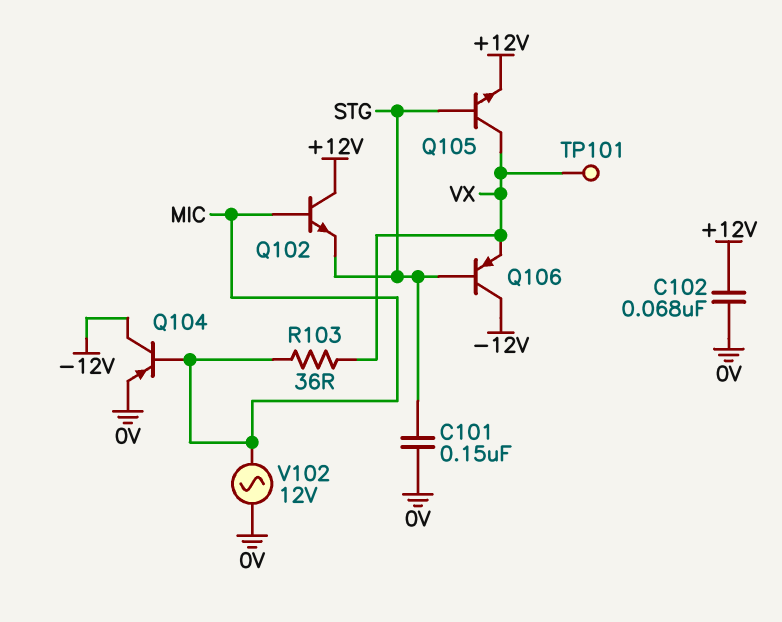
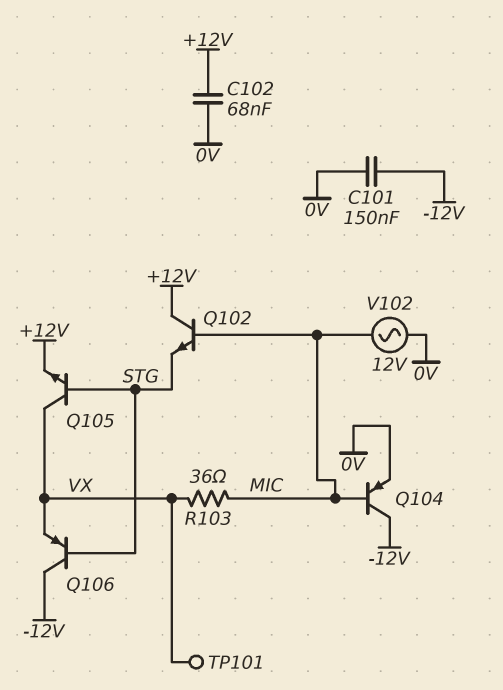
C101: 150nF (0V, STG) -> 150nF (-12V, 0V)

